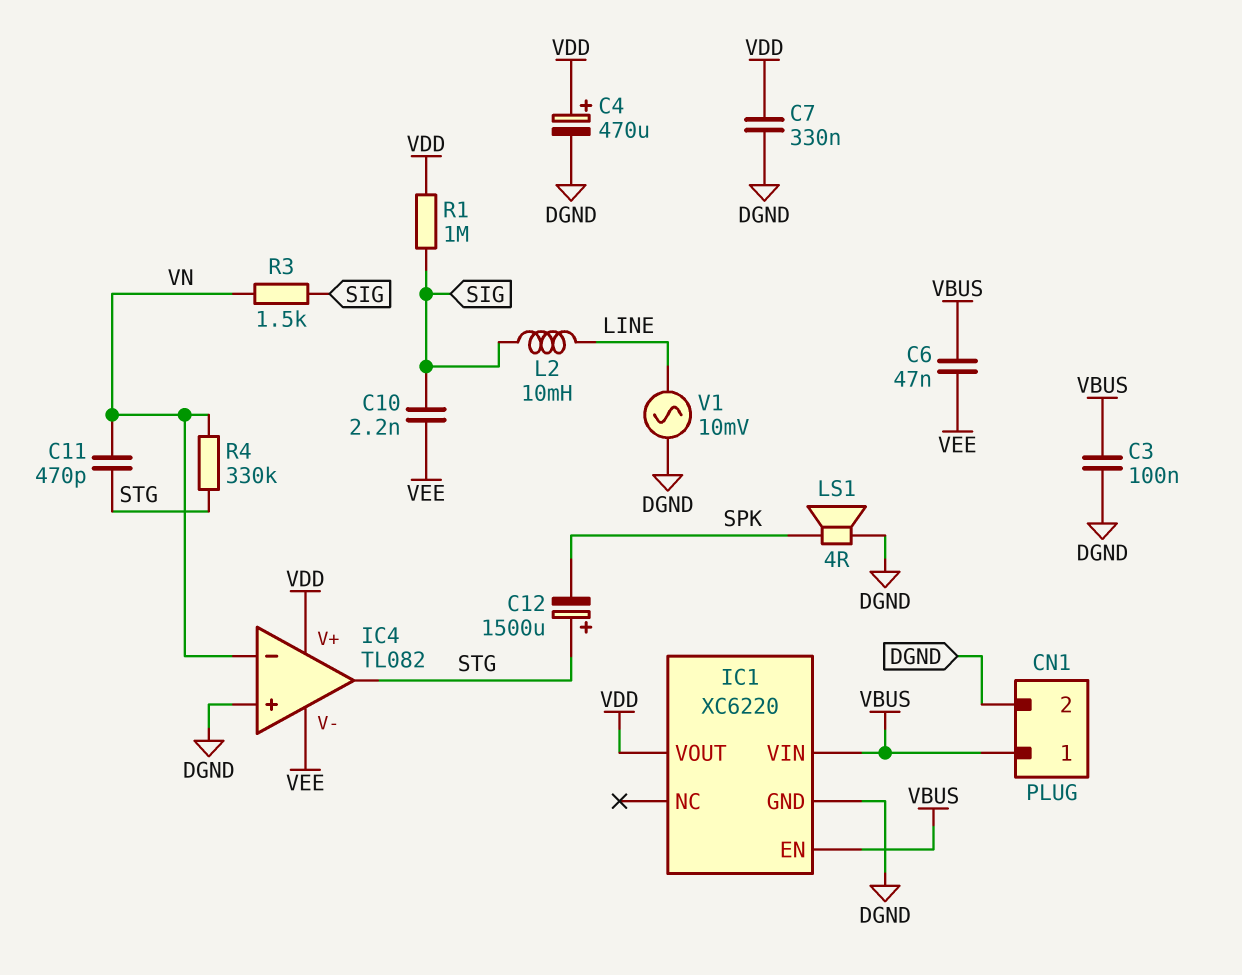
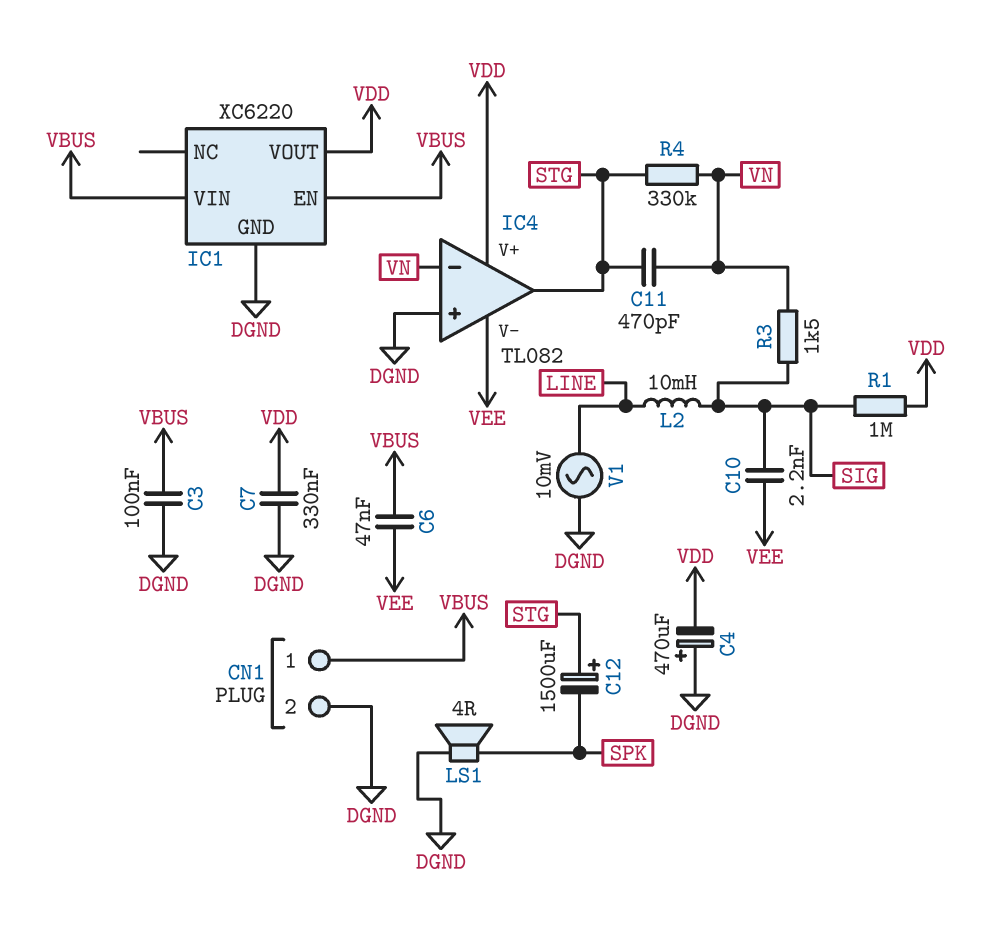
C4: 470uF (plus VDD, minus DGND) -> 470uF (plus DGND, minus VDD)

